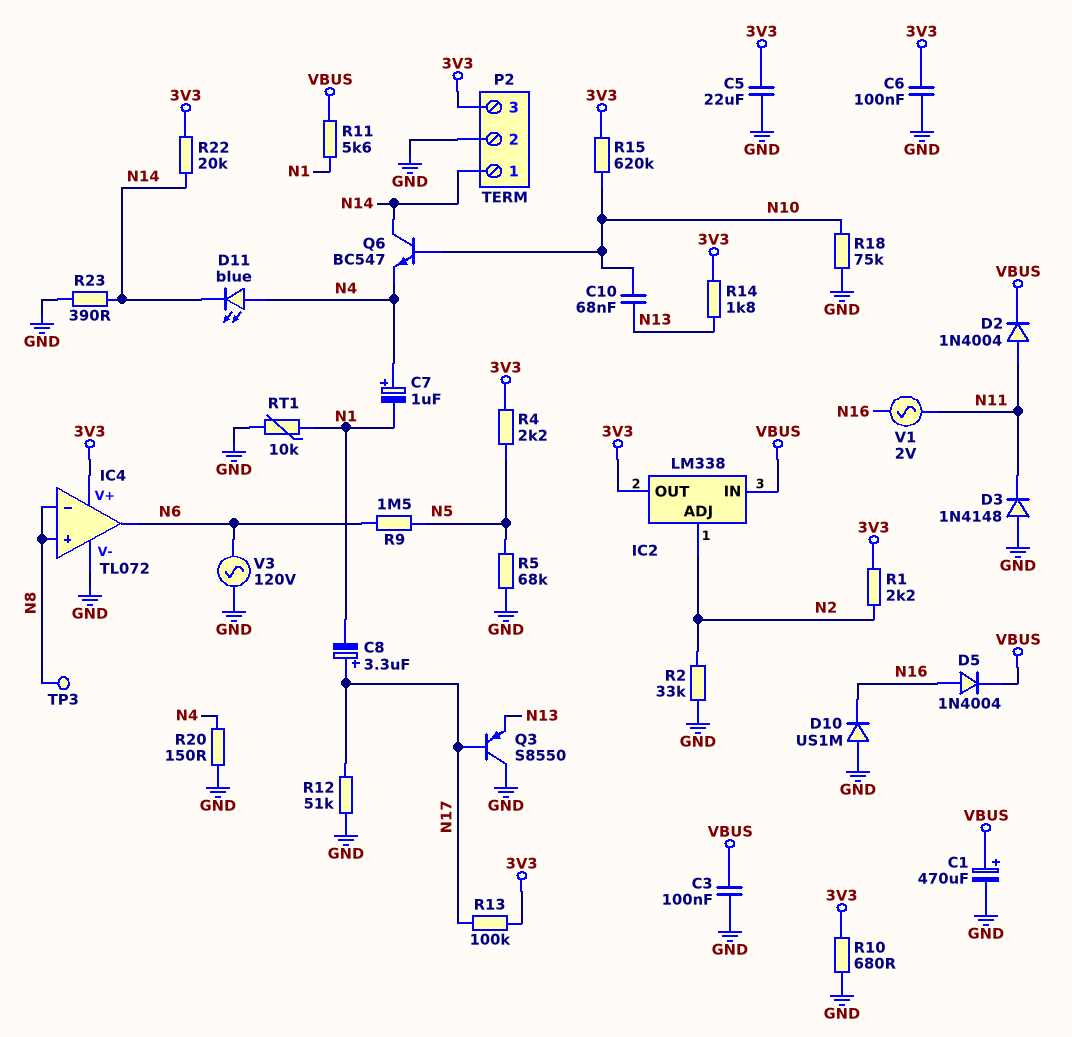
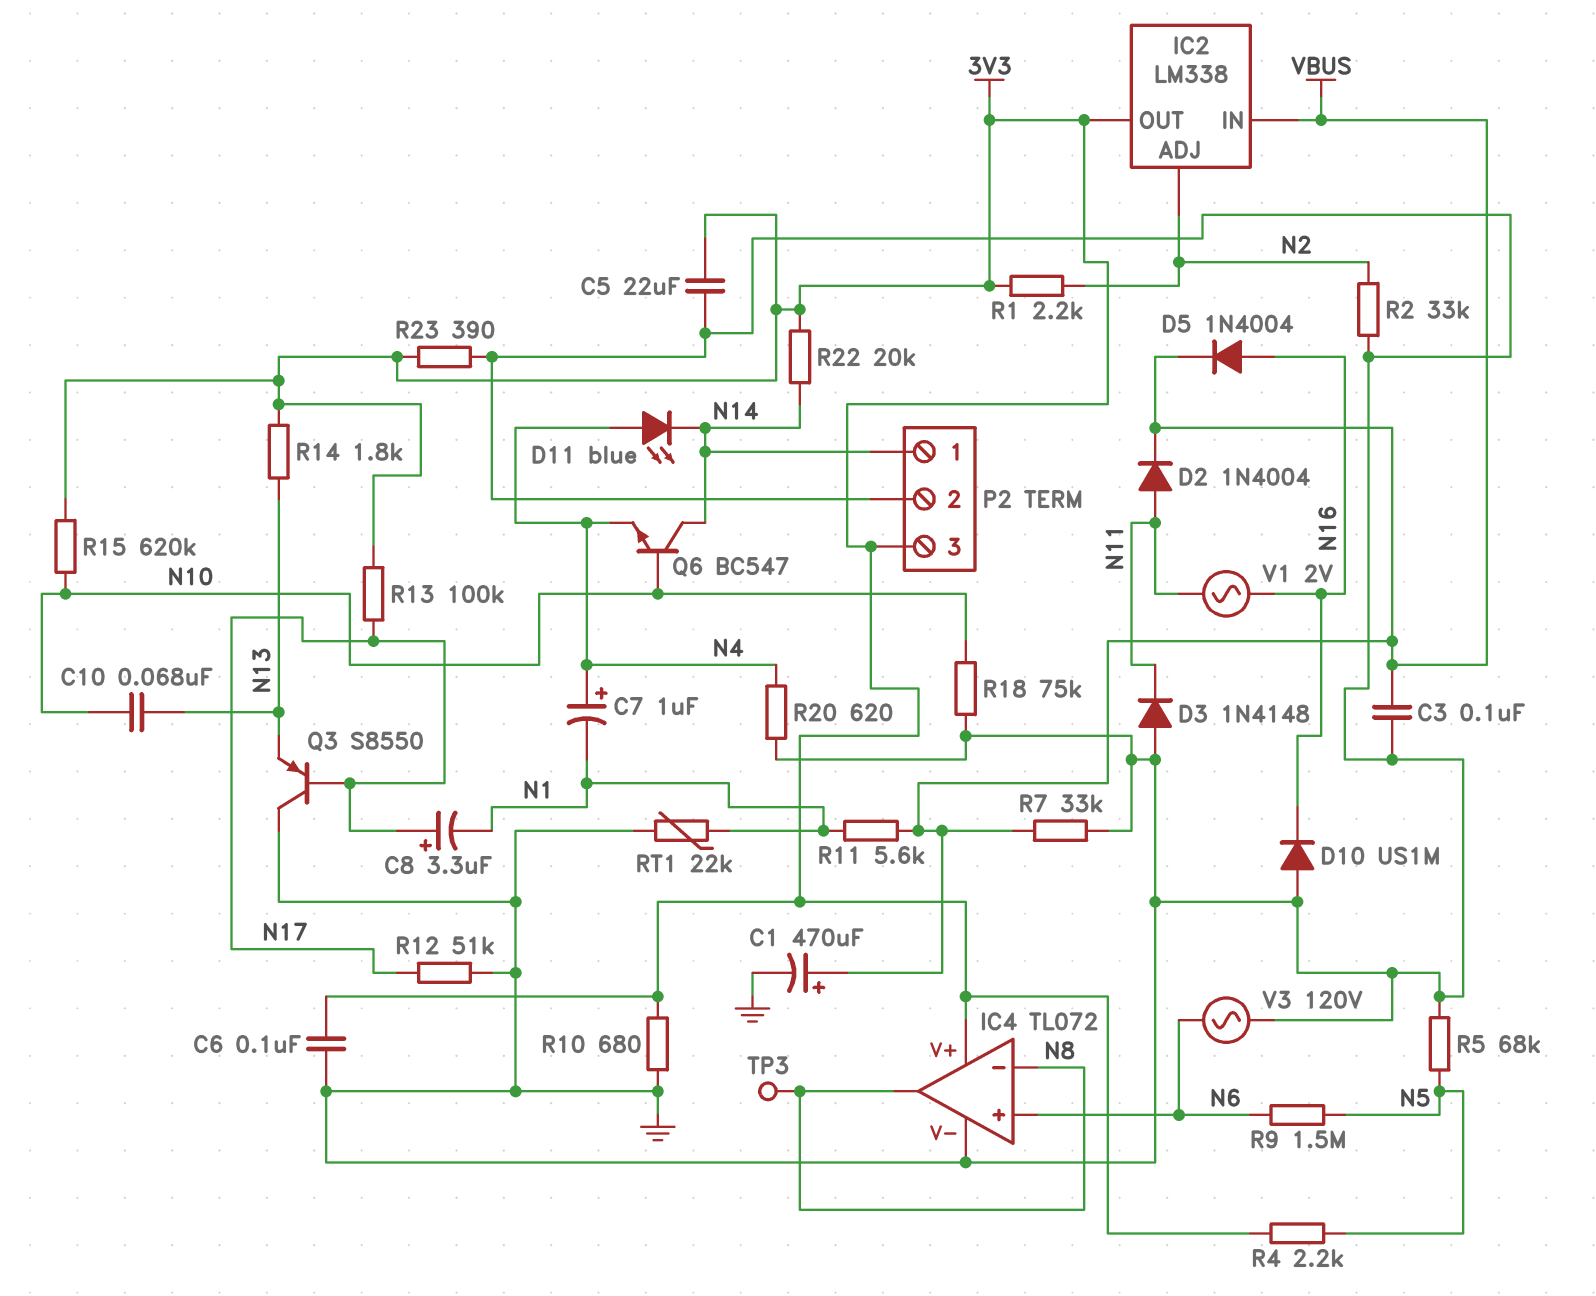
IC4 pin in+: N8 -> N6
IC4 pin out: N6 -> N8
R7: none -> 33k (GND, VBUS)
R20: 150 (GND, N4) -> 620 (GND, N4)
R23: 390 (GND, N14) -> 390 (3V3, GND)
RT1: 10k (GND, N1) -> 22k (GND, N1)

